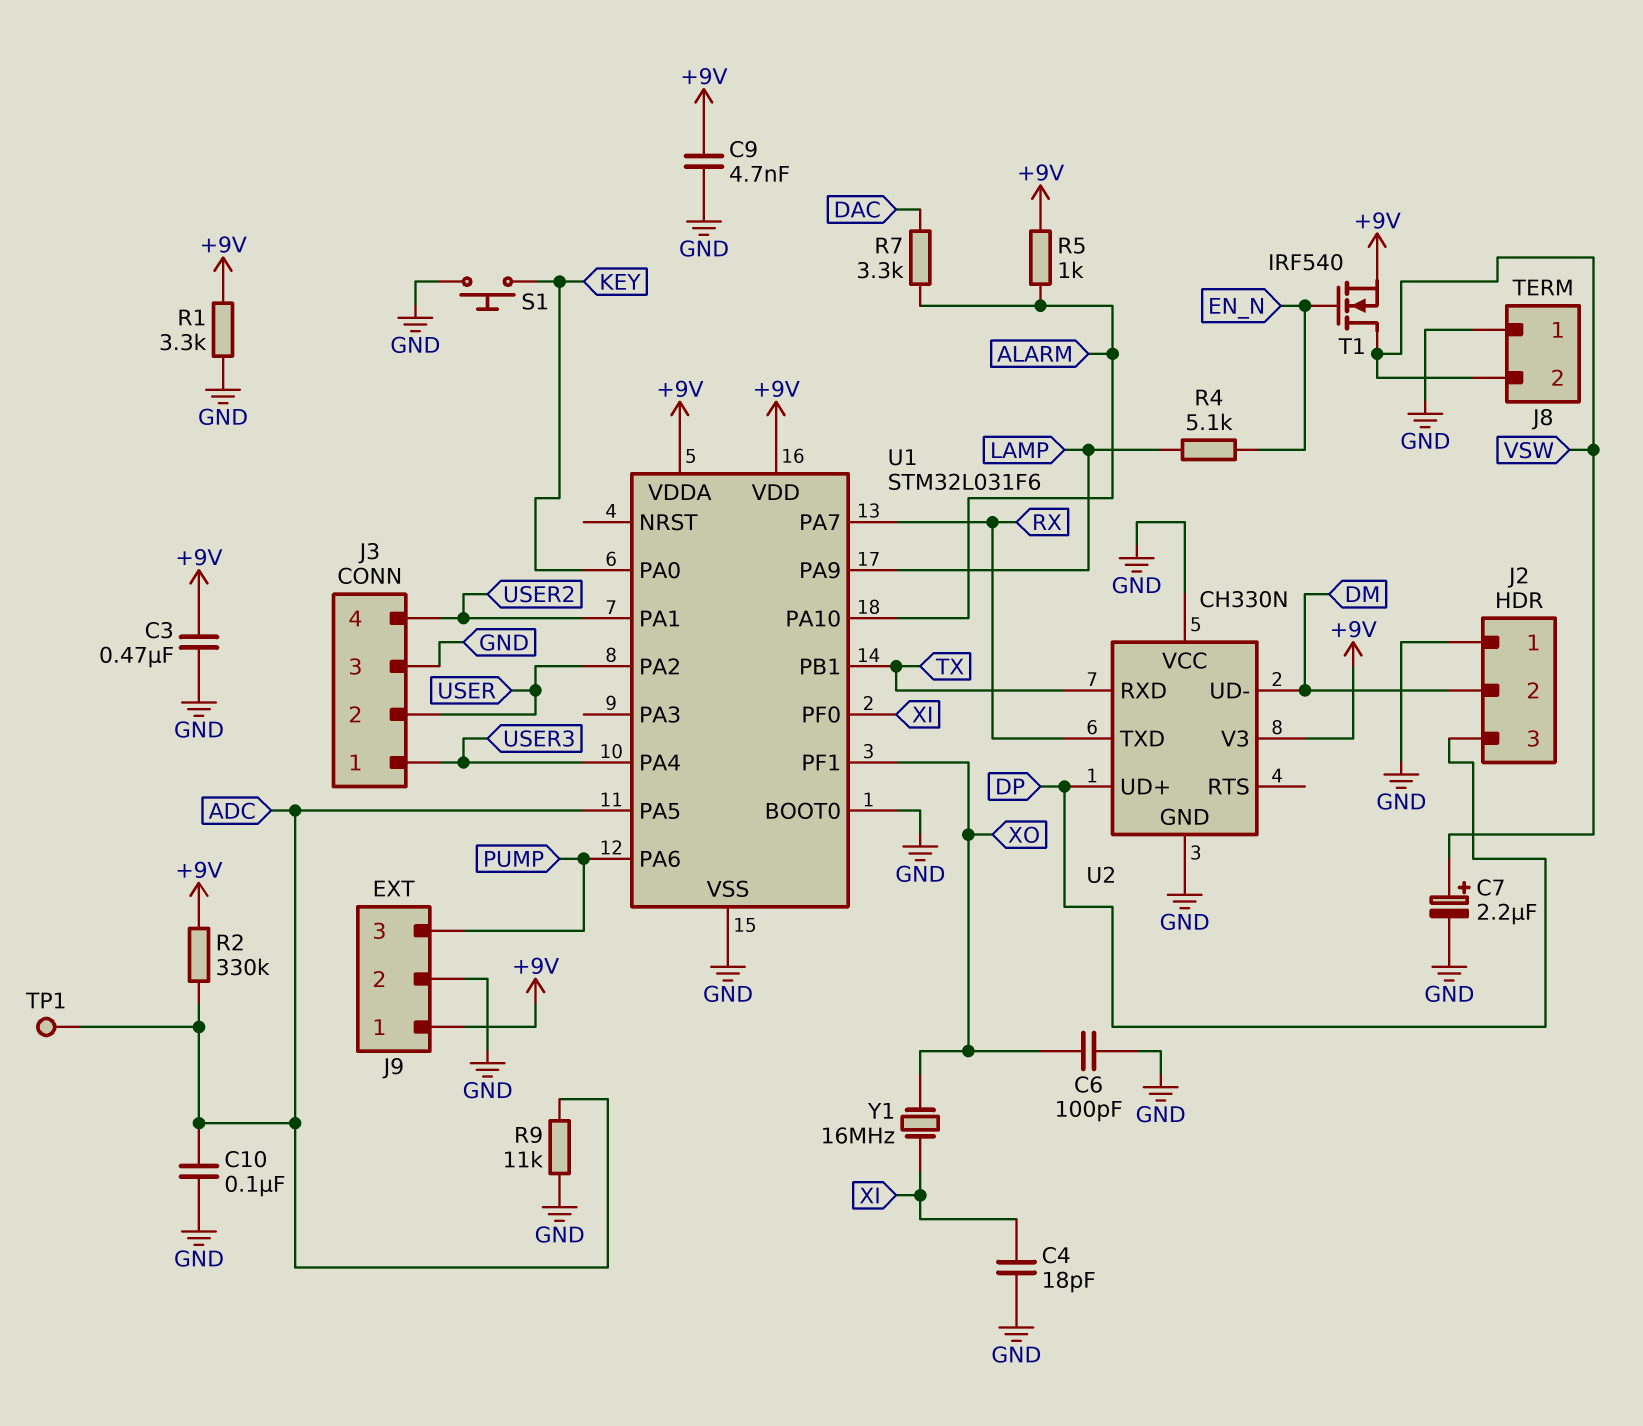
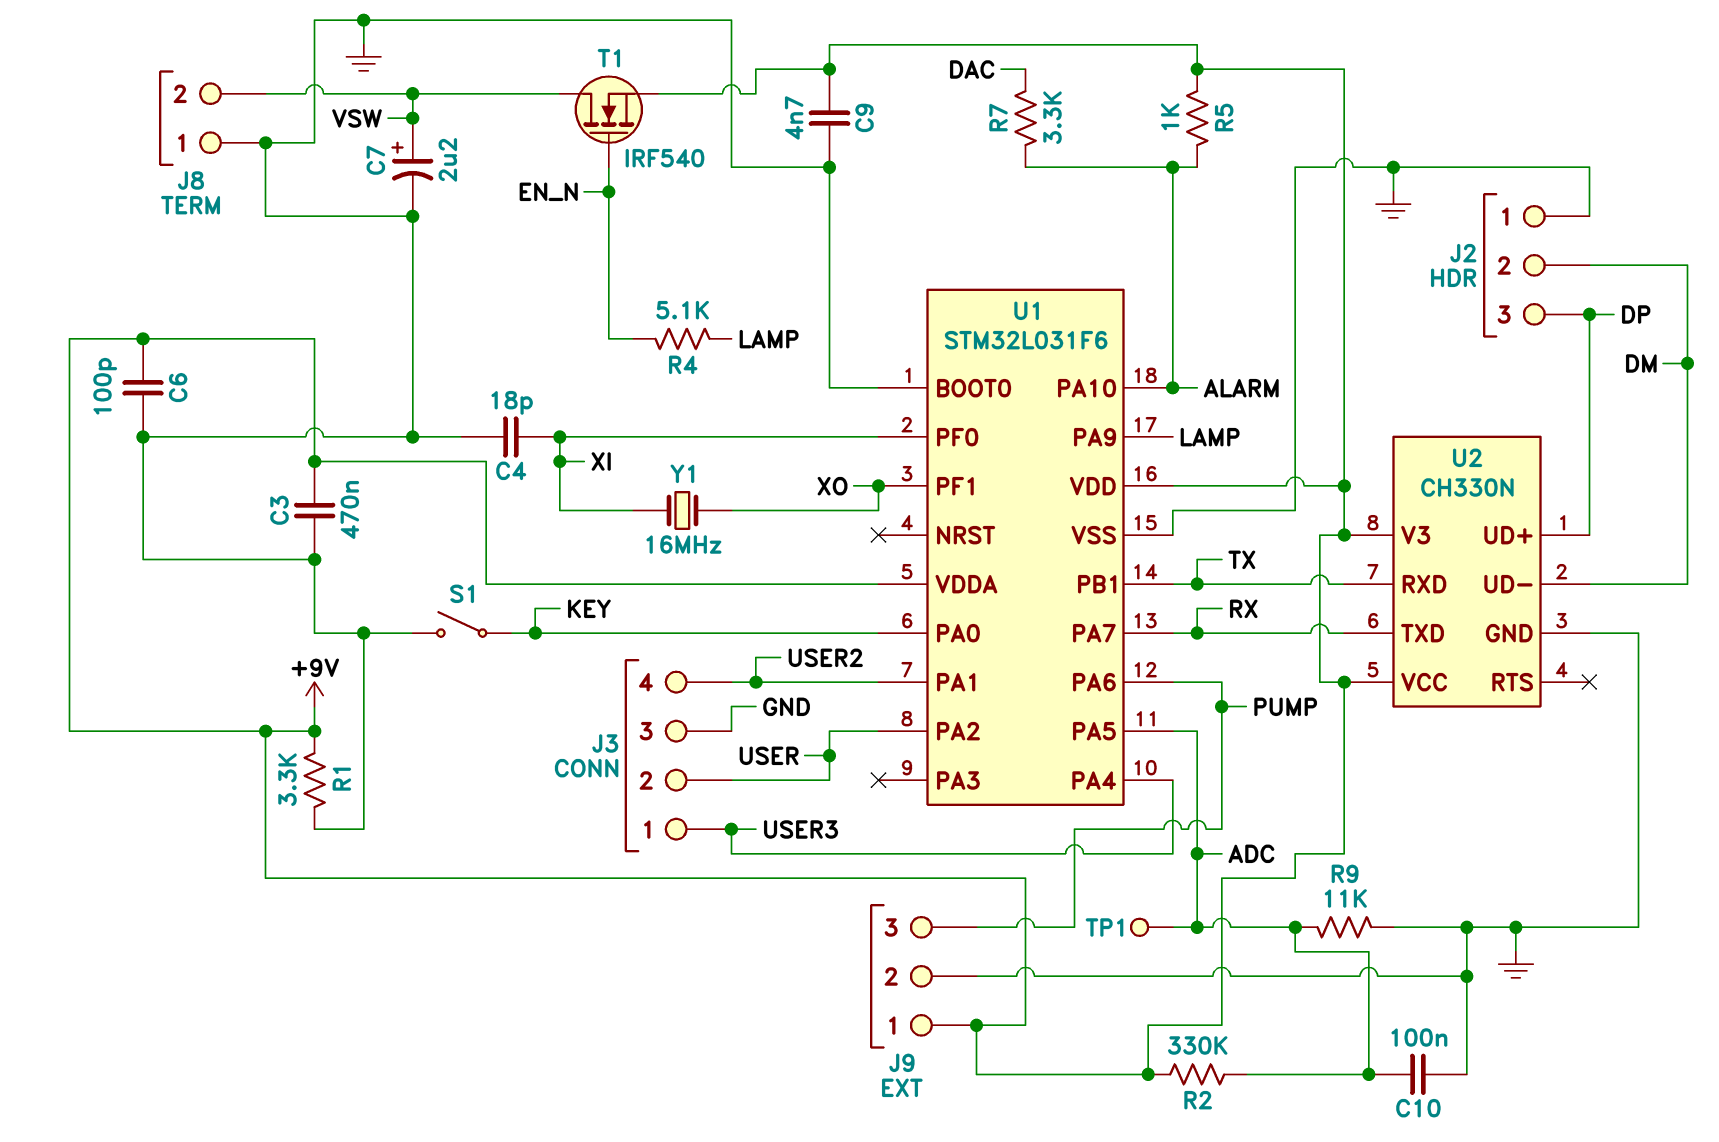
C6: 100pF (GND, XO) -> 100pF (+9V, GND)
S1: button (GND, KEY) -> switch (GND, KEY)
U2 pin VCC: GND -> +9V

